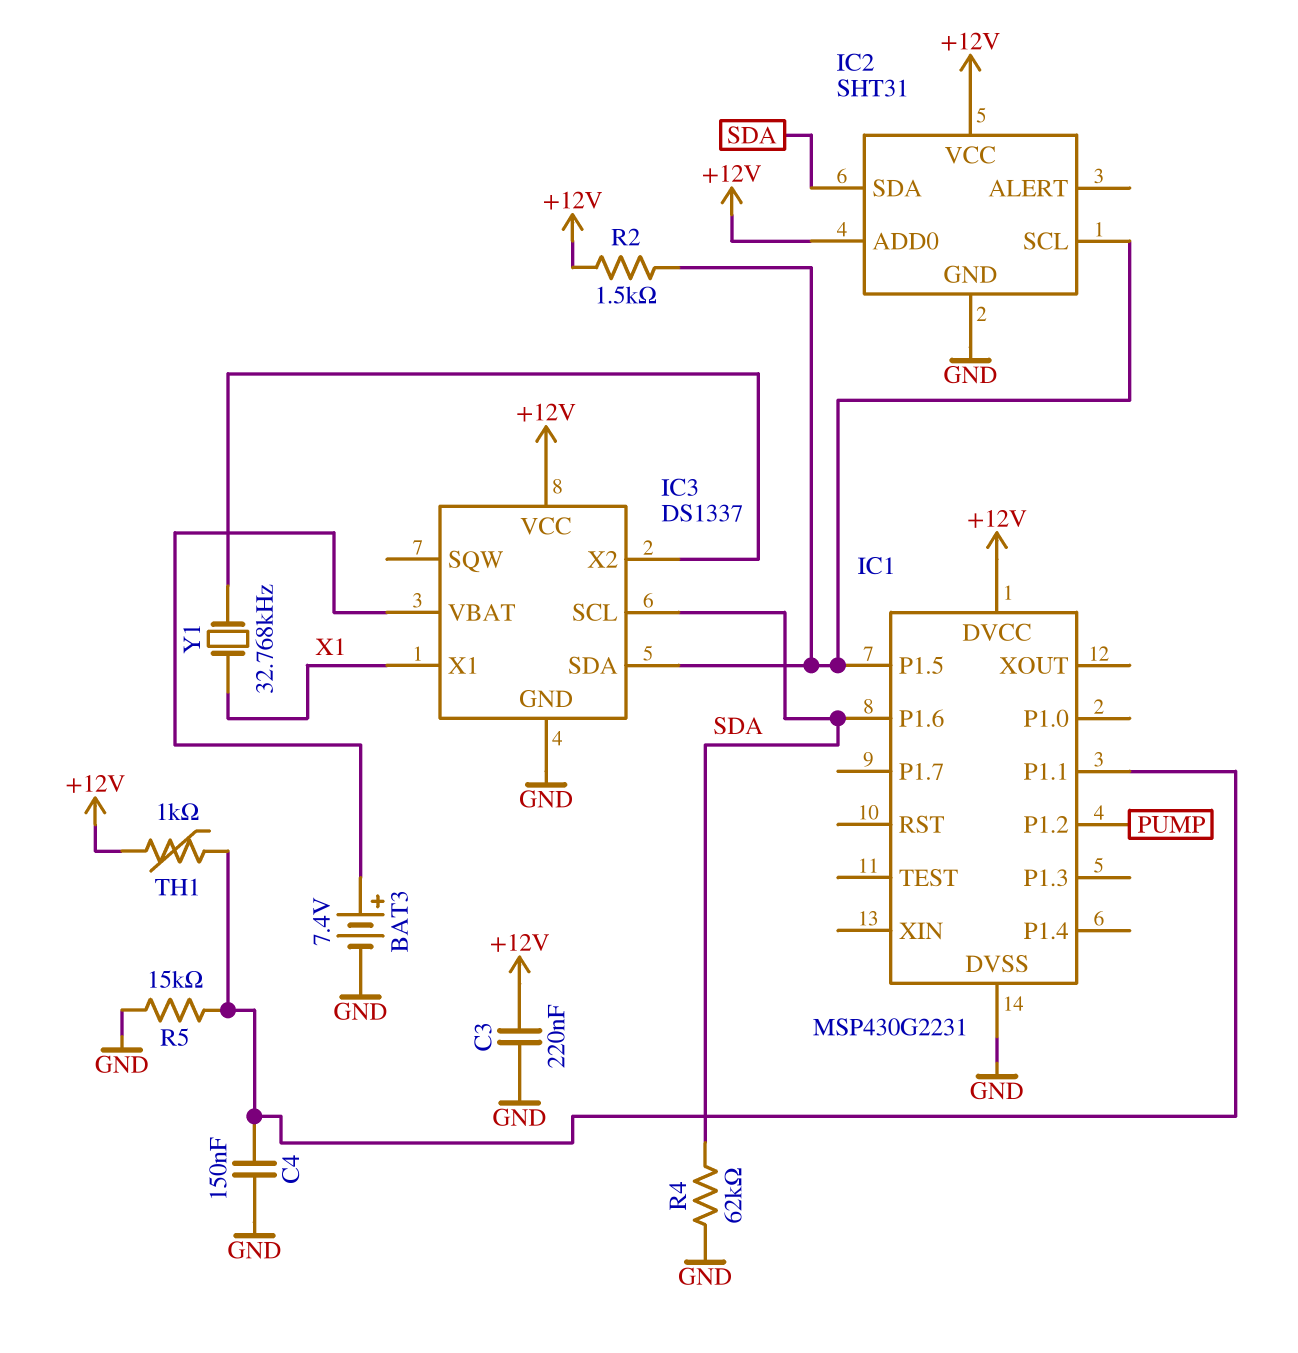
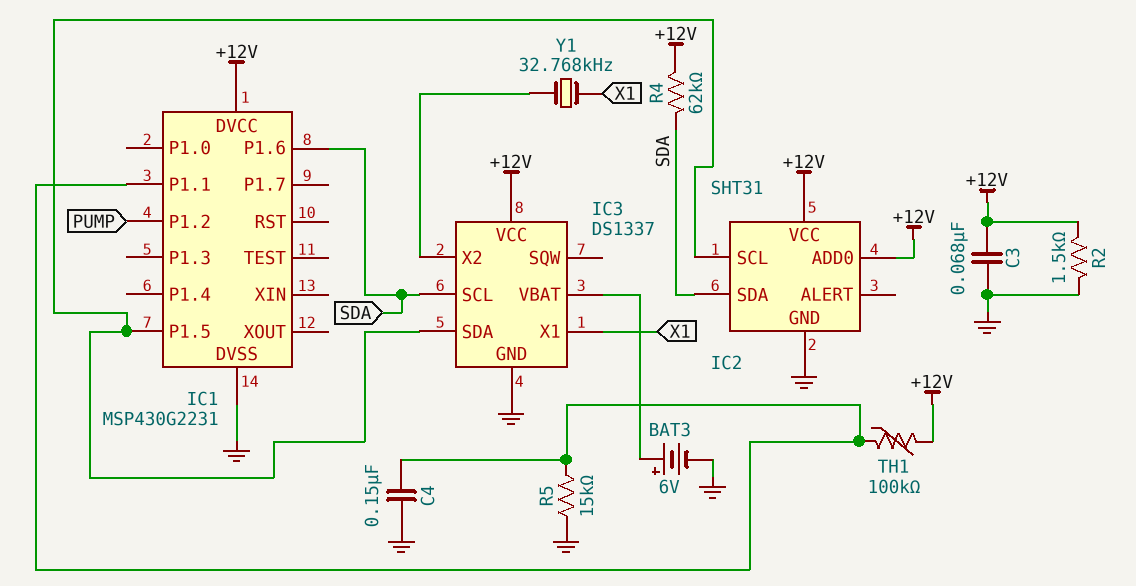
BAT3: 7.4V (plus IC3/VBAT, minus GND) -> 6V (plus IC3/VBAT, minus GND)
C3: 220nF (+12V, GND) -> 68nF (+12V, GND)
R2: 1.5k (+12V, IC1/P1.5) -> 1.5k (+12V, GND)
R4: 62k (GND, SDA) -> 62k (+12V, SDA)
TH1: 1k (+12V, IC1/P1.1) -> 100k (+12V, IC1/P1.1)

